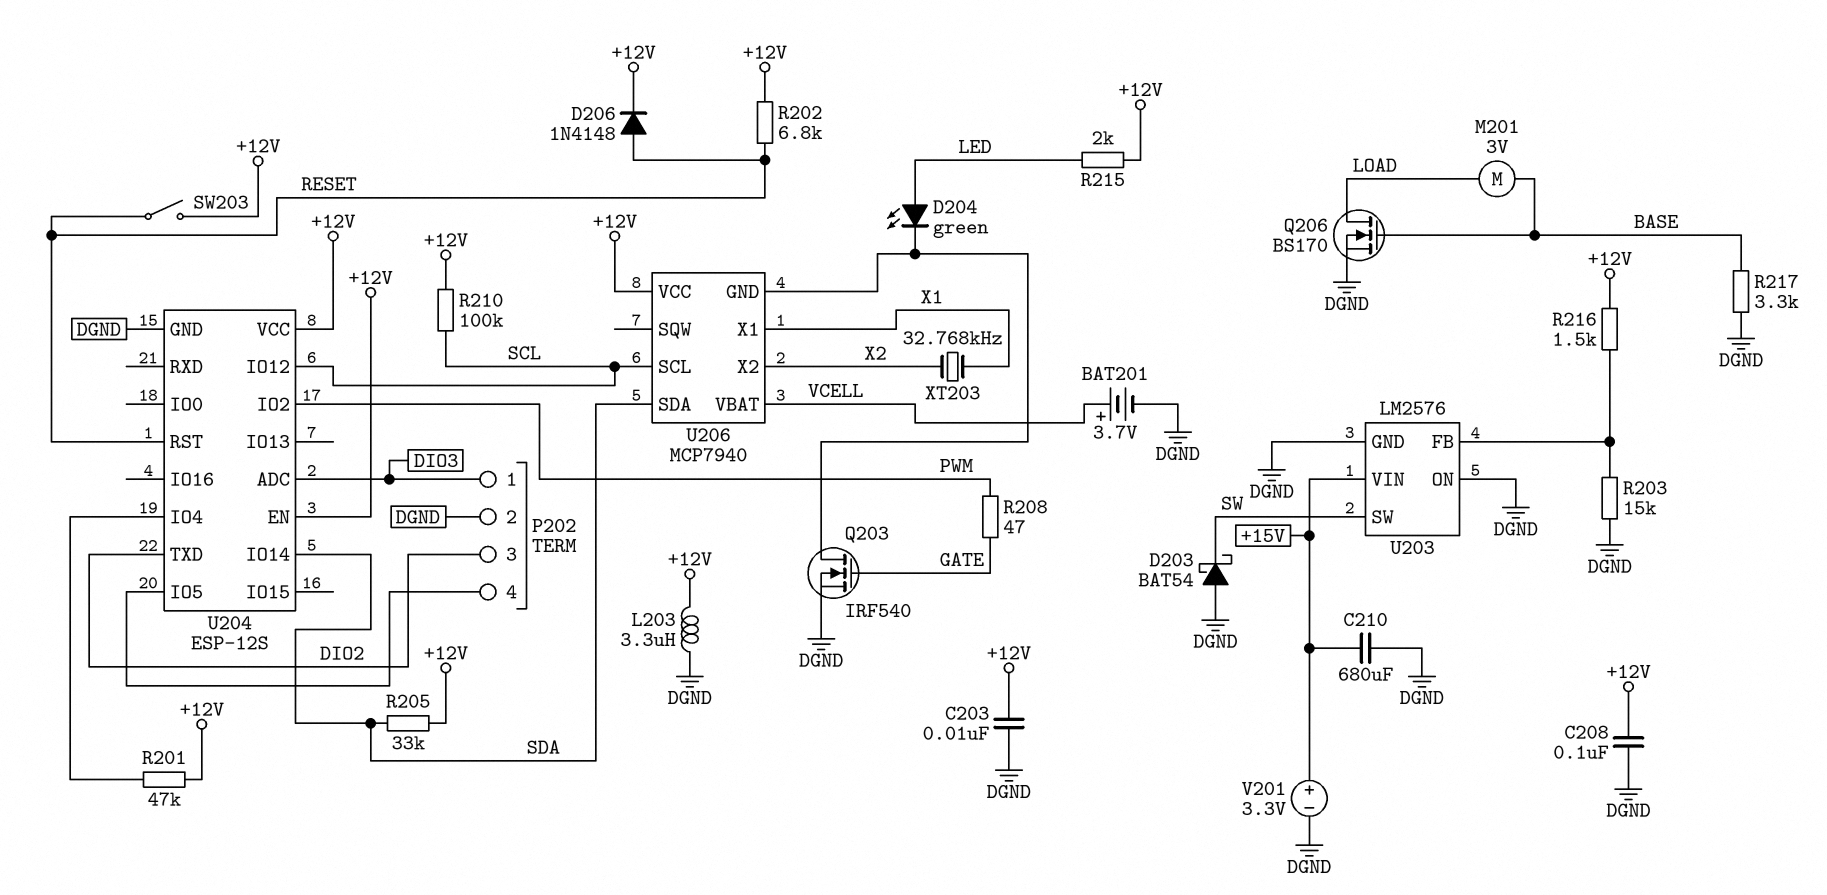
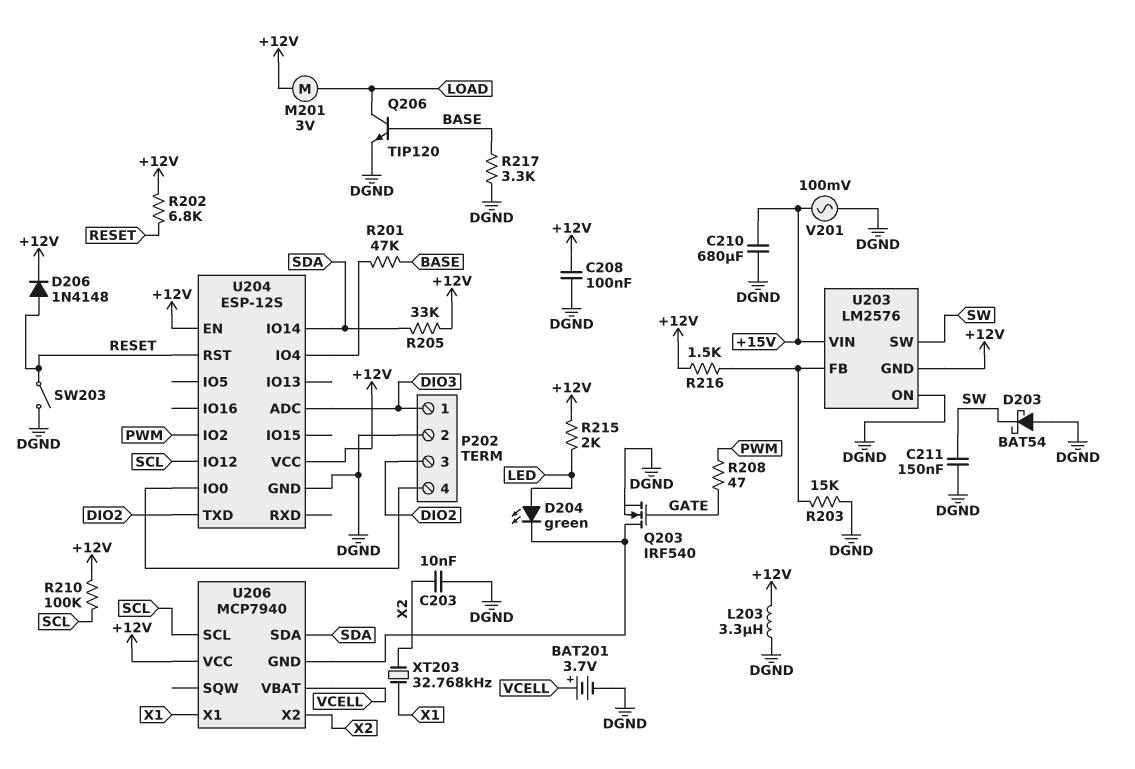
C203: 10nF (+12V, DGND) -> 10nF (DGND, X2)
C211: none -> 150nF (DGND, SW)
M201: motor 3V (BASE, LOAD) -> motor 3V (+12V, LOAD)
Q206: NMOS BS170 (G BASE, D LOAD, S DGND) -> NPN TIP120 (B BASE, C LOAD, E DGND)
R201: 47k (+12V, U204/IO4) -> 47k (BASE, U204/IO4)
SW203: switch (+12V, RESET) -> switch (DGND, RESET)
U203 pin GND: DGND -> +12V
U204 pin IO0: none -> P202/4
U204 pin IO5: P202/4 -> none
V201: 3.3V (plus +15V, minus DGND) -> AC 100mV (+15V, DGND)

